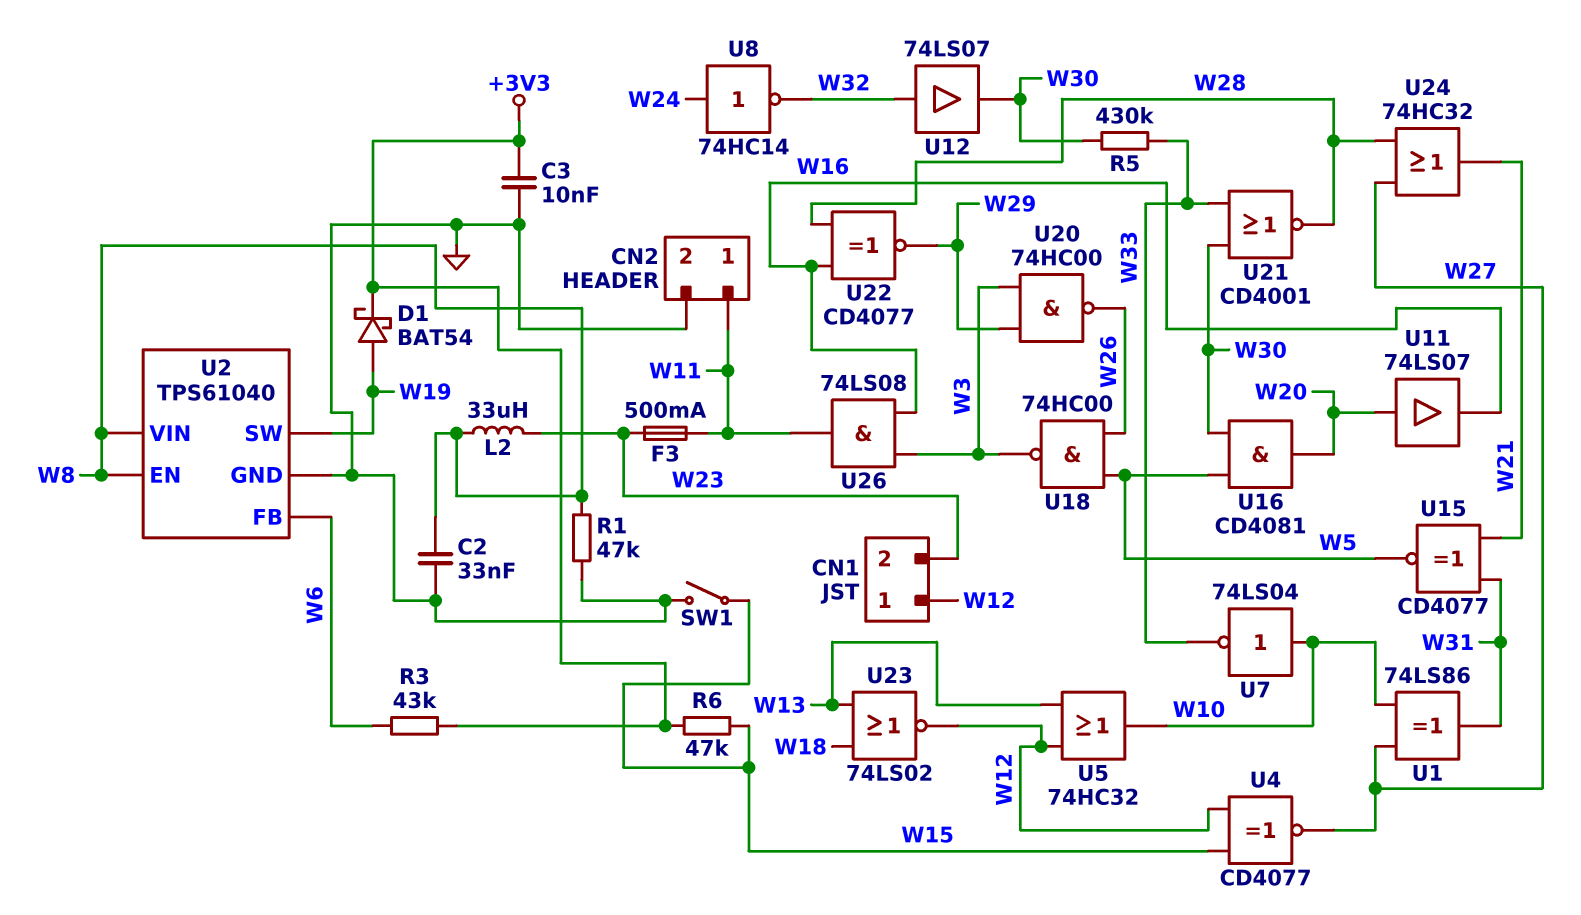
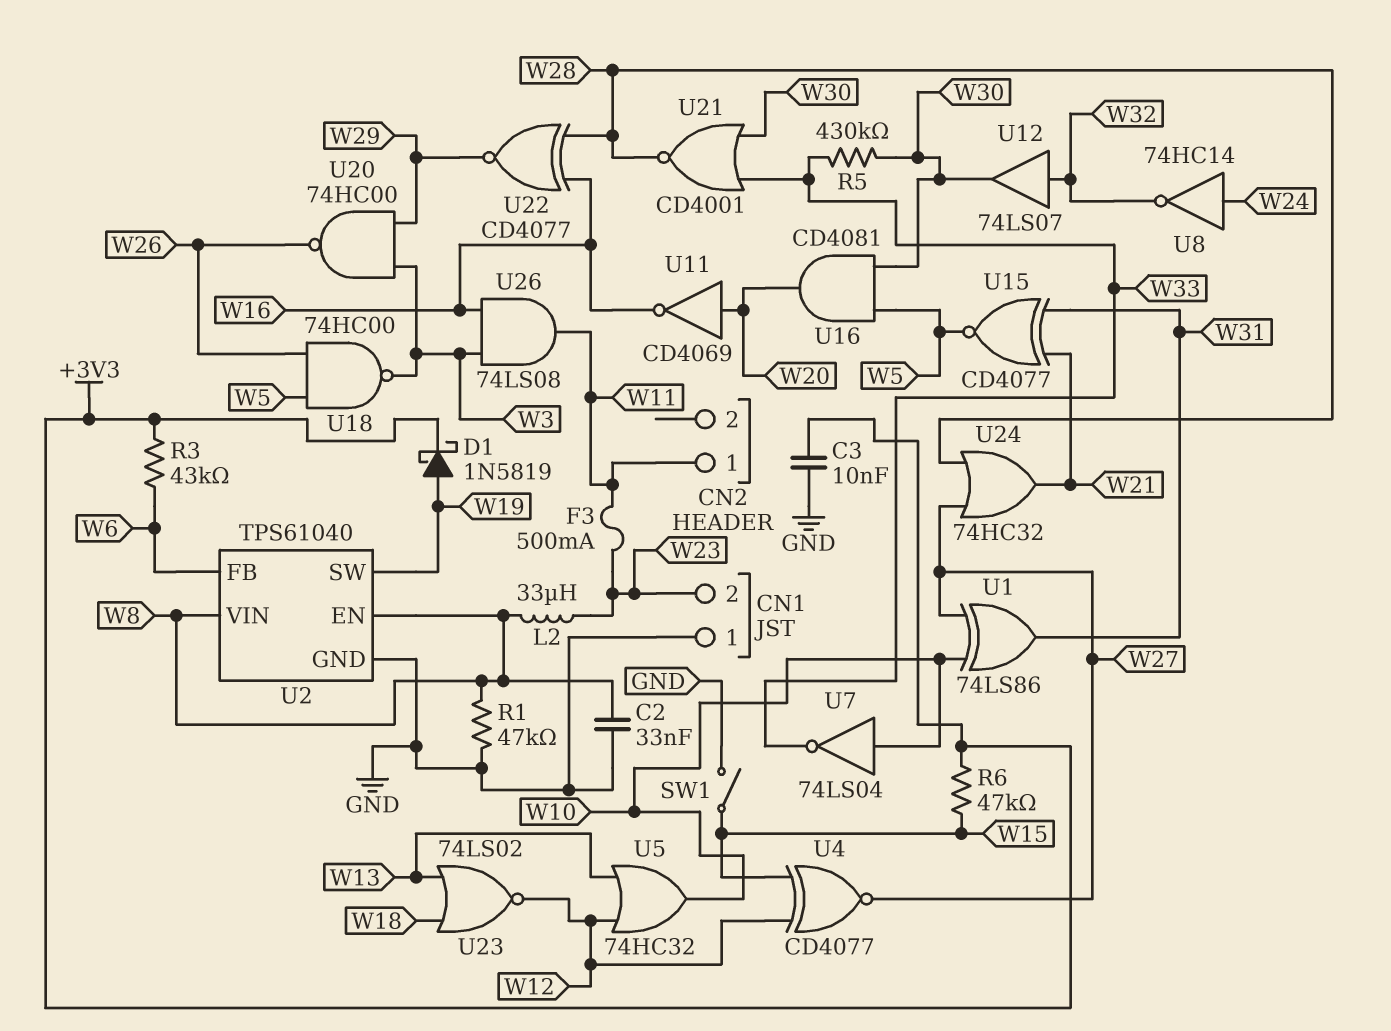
CN1 pin 1: W12 -> GND
CN2 pin 2: GND -> none
D1: schottky BAT54 (A W19, K +3V3) -> schottky 1N5819 (A W19, K +3V3)
U11: buffer 74LS07 (in W20, out W16) -> NOT CD4069 (in W20, out W16)

